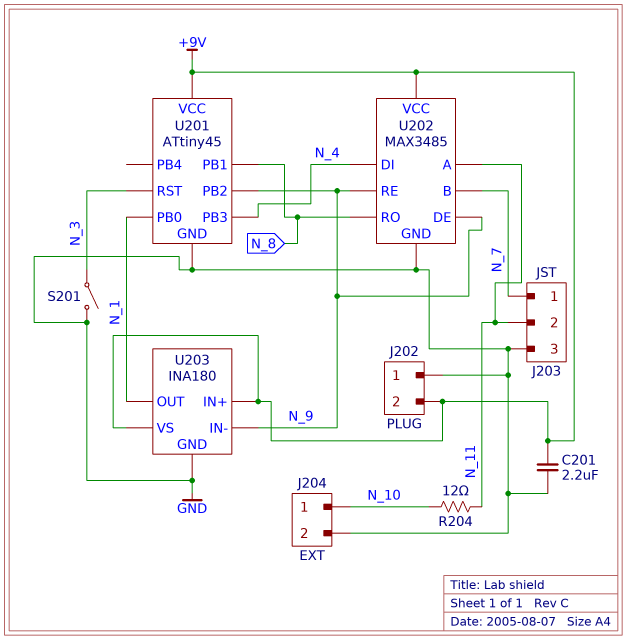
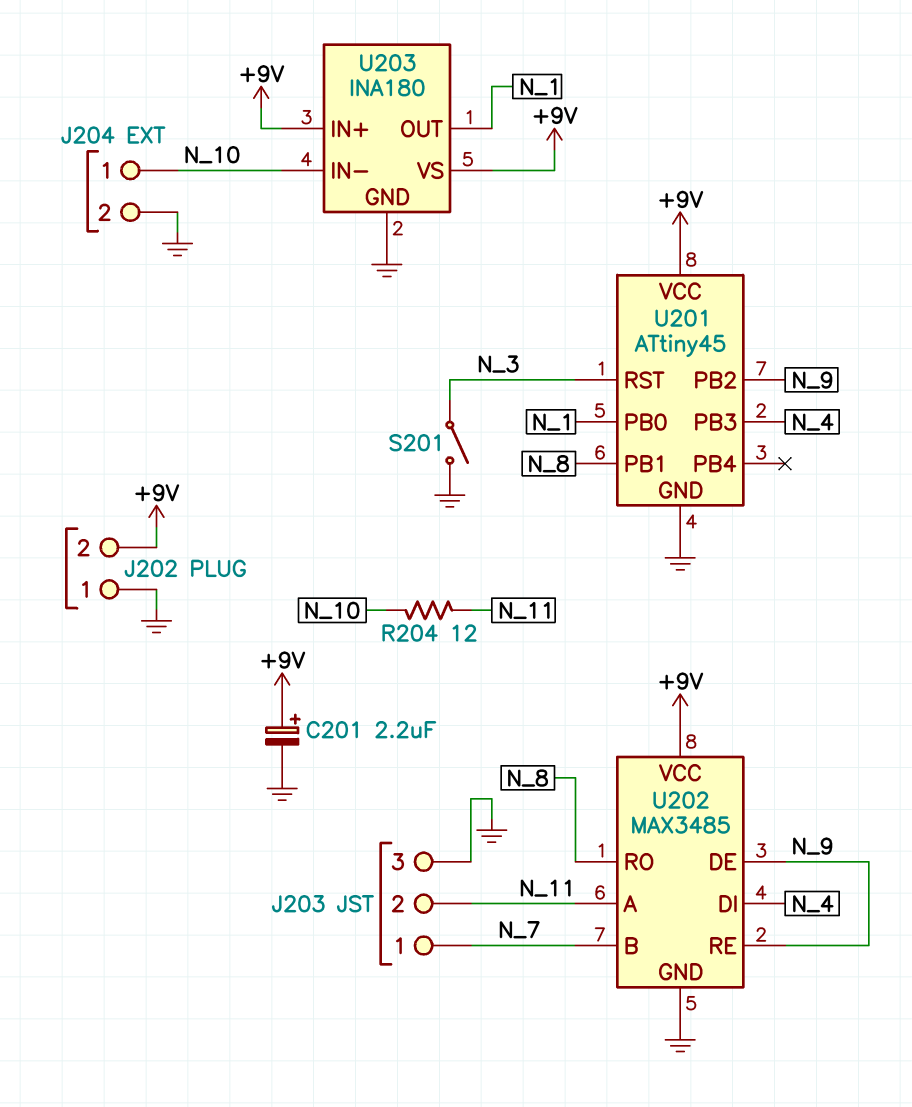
C201: 2.2uF (+9V, GND) -> 2.2uF (plus +9V, minus GND)
U203 pin IN-: N_9 -> N_10

